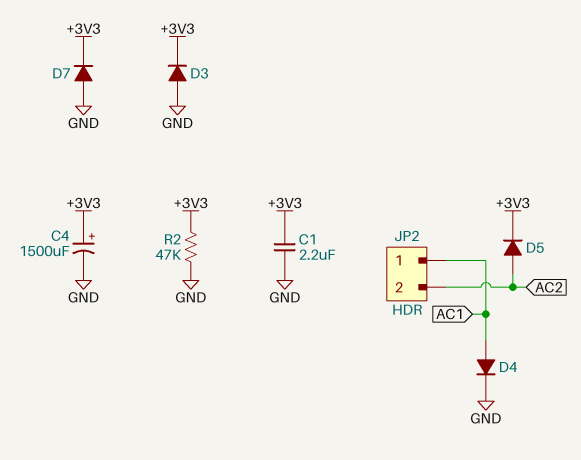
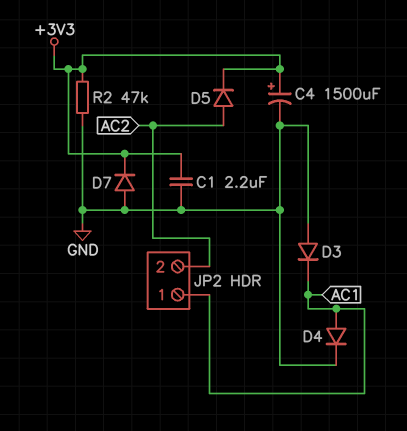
D3: diode (A GND, K +3V3) -> diode (A GND, K AC1)

